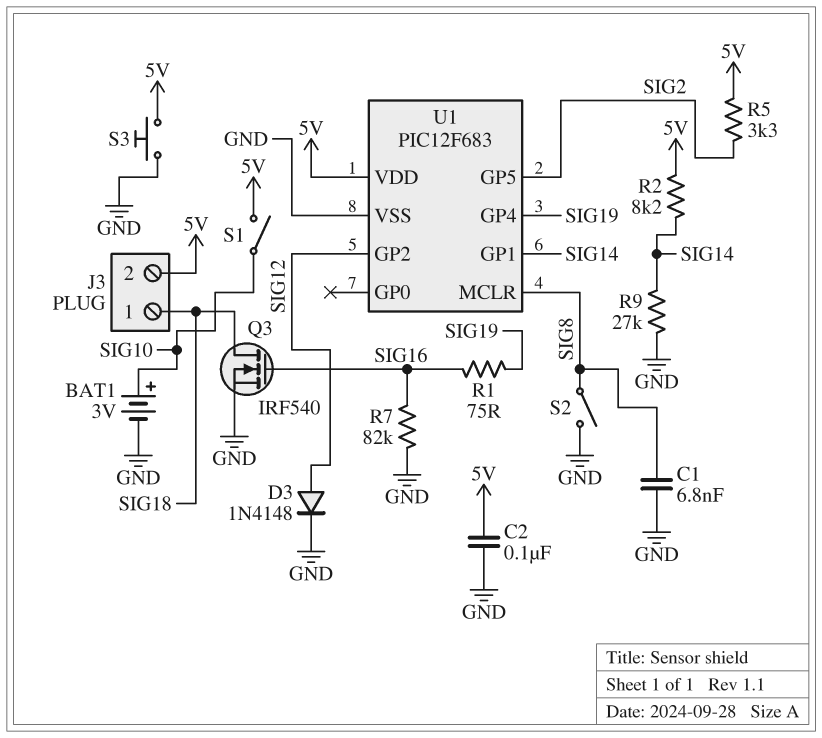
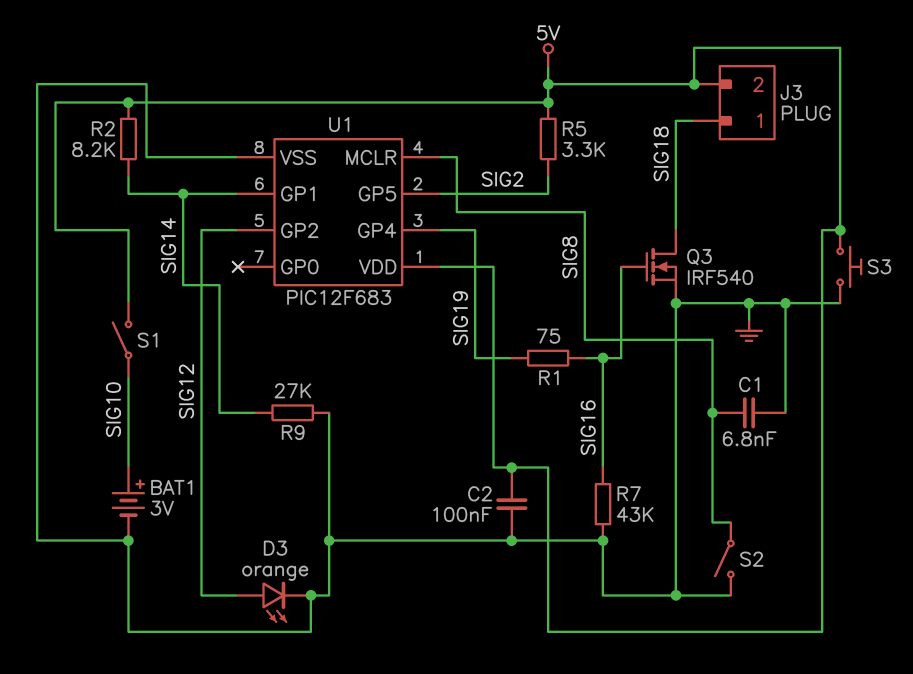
D3: diode 1N4148 (A SIG12, K GND) -> LED orange (A SIG12, K GND)
R7: 82k (GND, SIG16) -> 43k (GND, SIG16)

